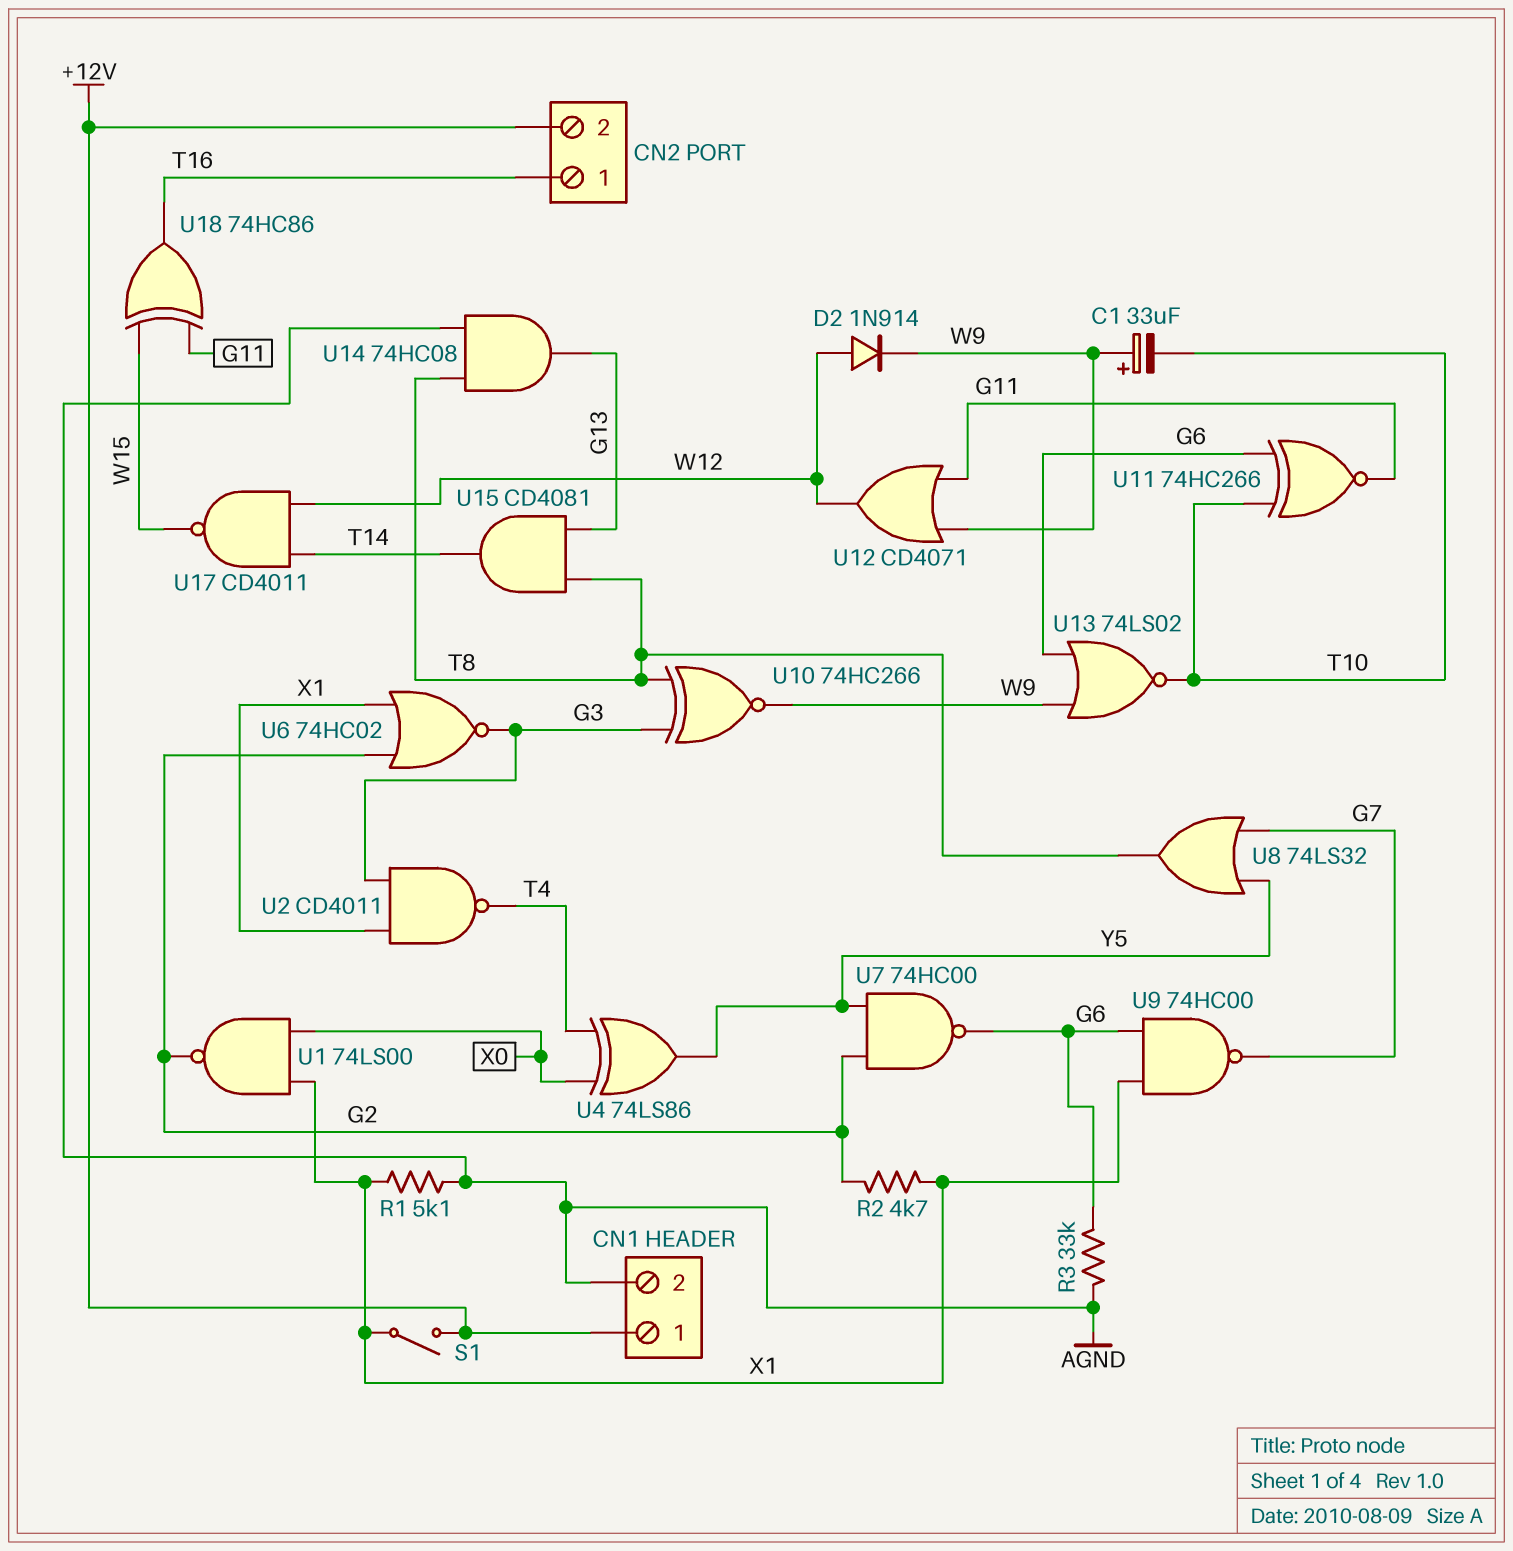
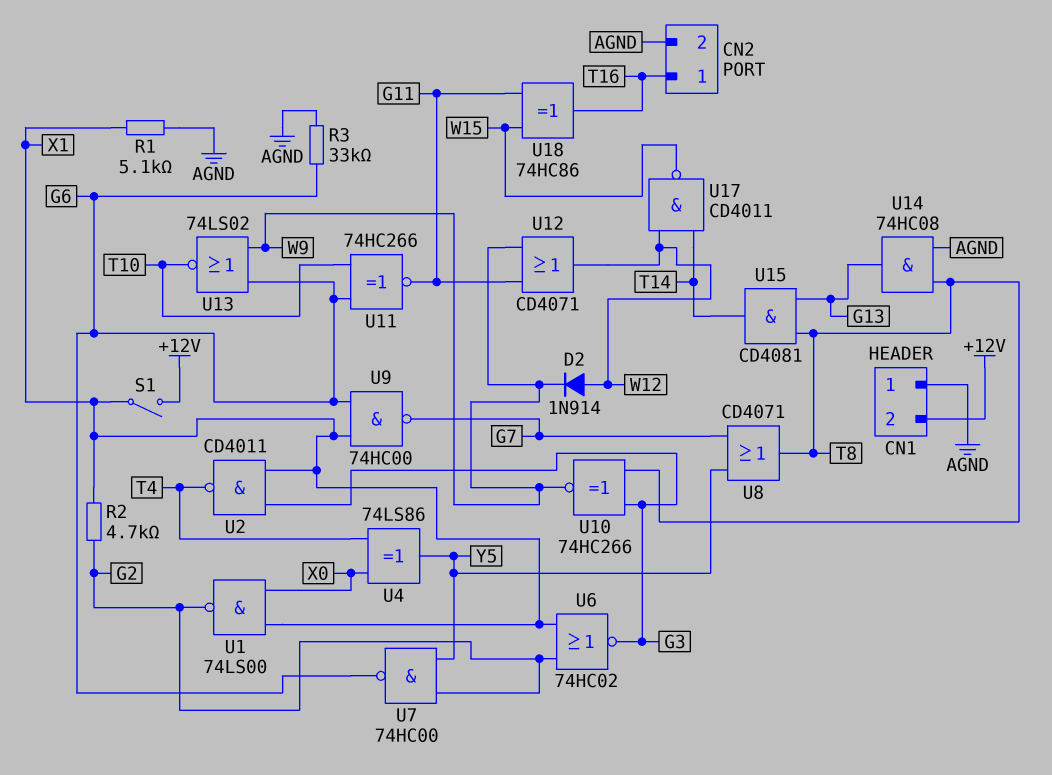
C1: 33uF (plus W9, minus T10) -> none
CN1 pin 1: +12V -> AGND
CN1 pin 2: AGND -> +12V
CN2 pin 2: +12V -> AGND
U8: OR 74LS32 (in G7, in Y5, out T8) -> OR CD4071 (in G7, in Y5, out T8)

